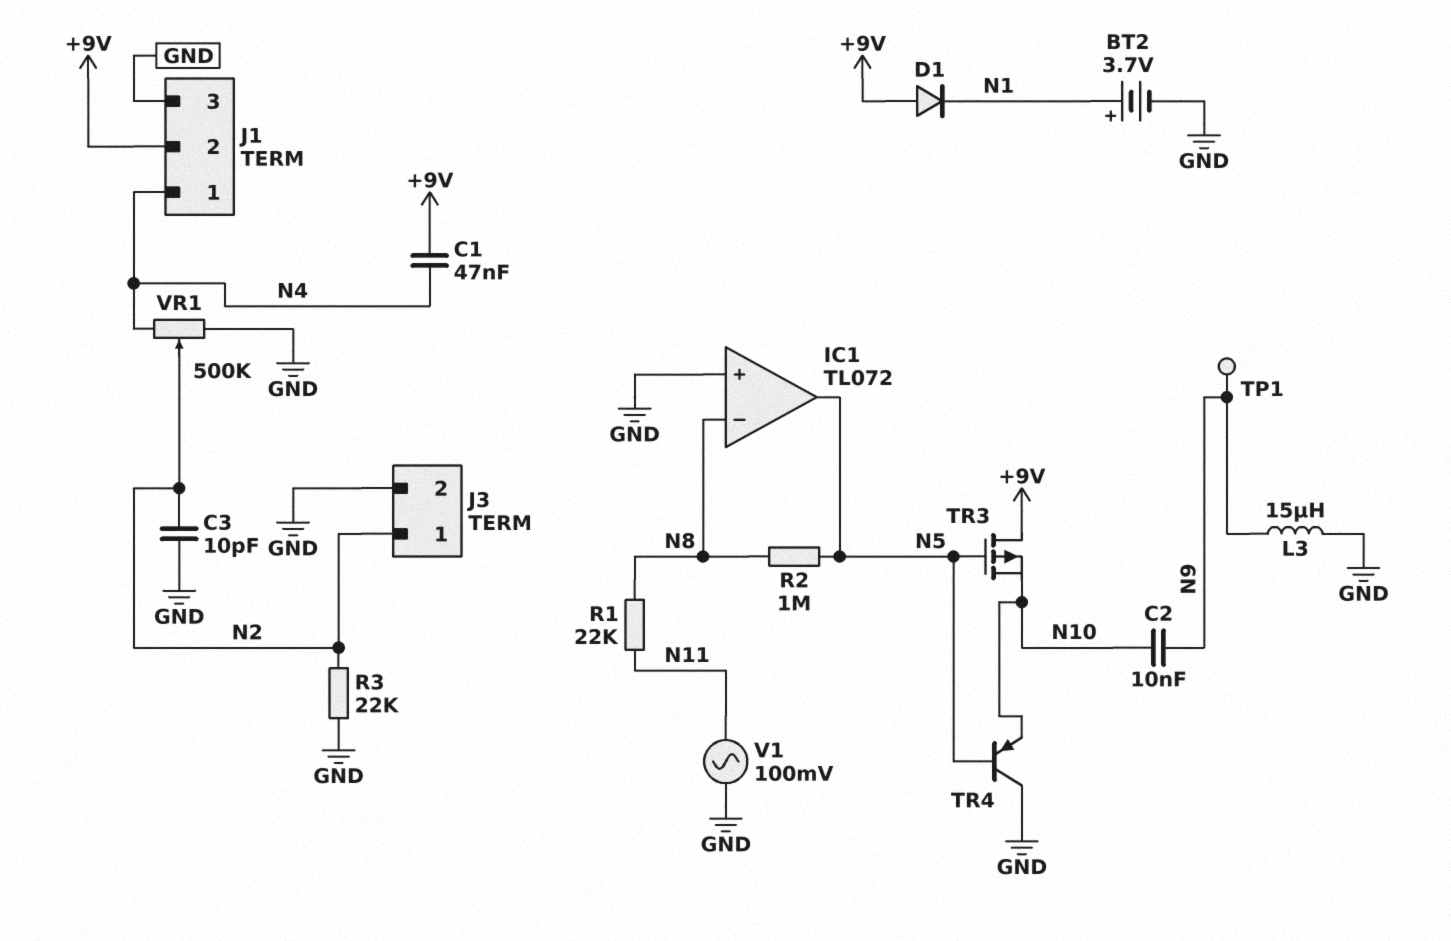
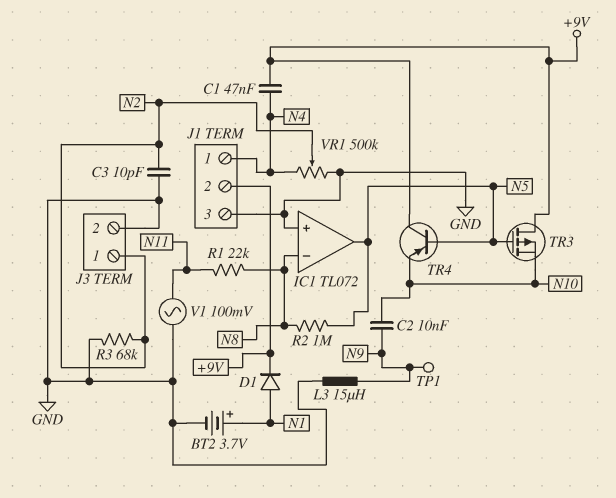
D1: diode (A +9V, K N1) -> diode (A N1, K +9V)
R3: 22k (GND, N2) -> 68k (GND, N2)
TR4: PNP (B N5, C GND, E N10) -> PNP (B N5, C +9V, E N10)

